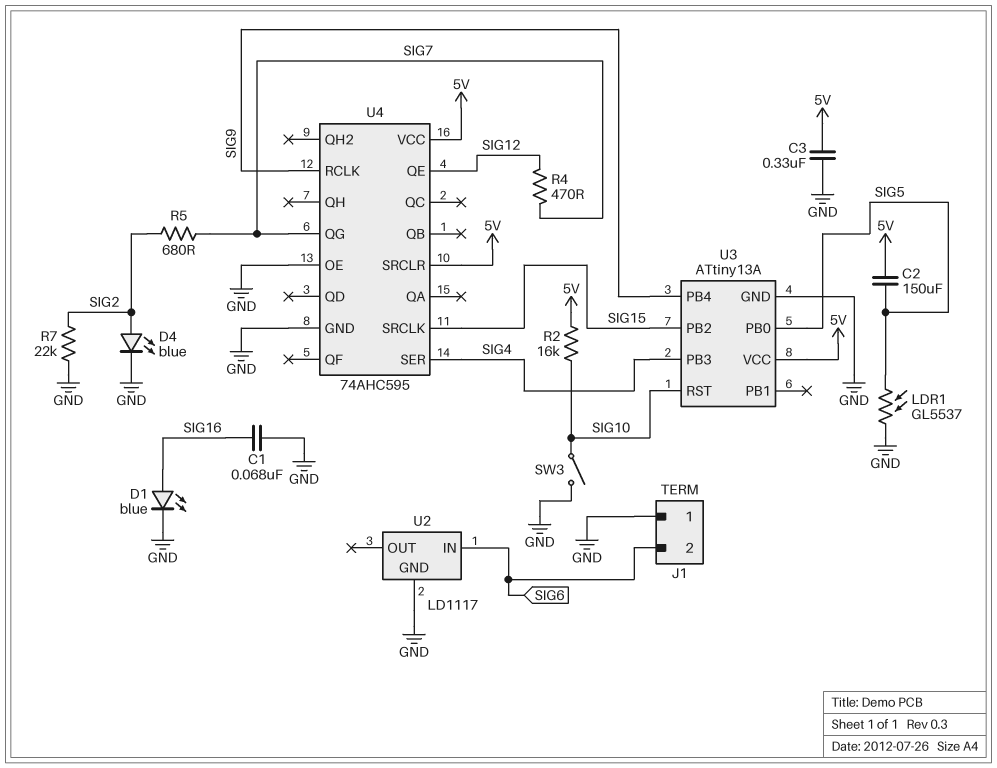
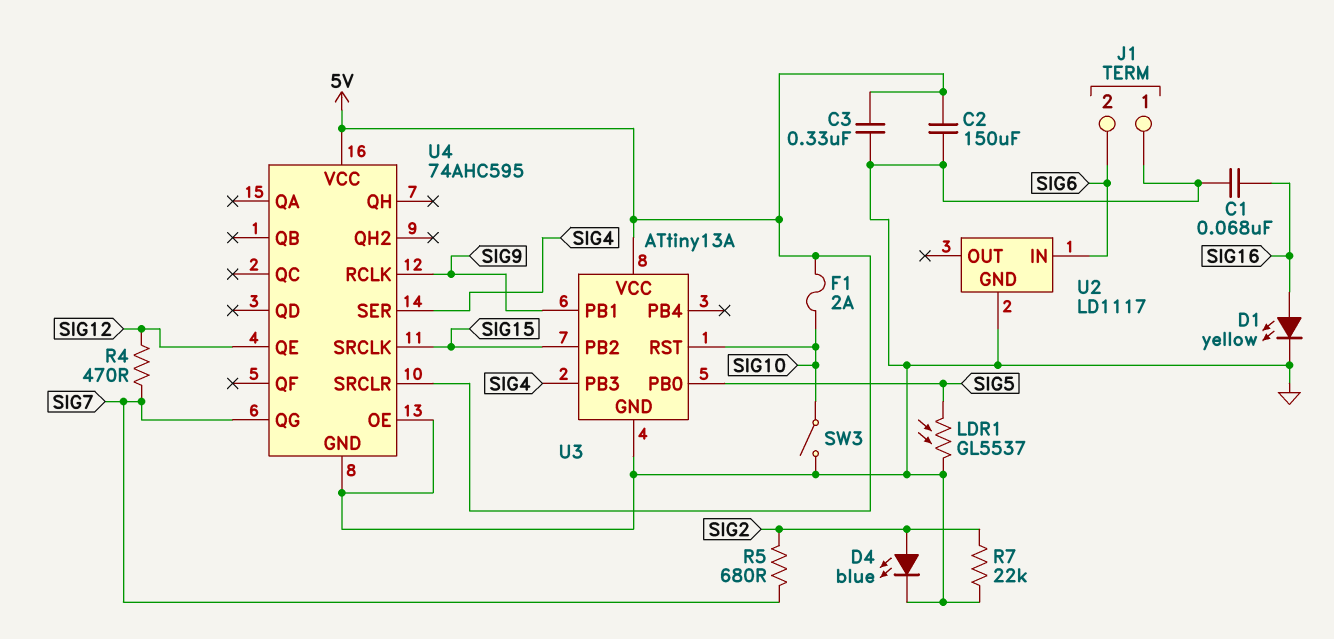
C2: 150uF (5V, SIG5) -> 150uF (5V, GND)
D1: LED blue (A SIG16, K GND) -> LED yellow (A SIG16, K GND)
F1: none -> 2A (5V, SIG10)
R2: 16k (5V, SIG10) -> none
U3 pin PB1: none -> SIG9
U3 pin PB4: SIG9 -> none

